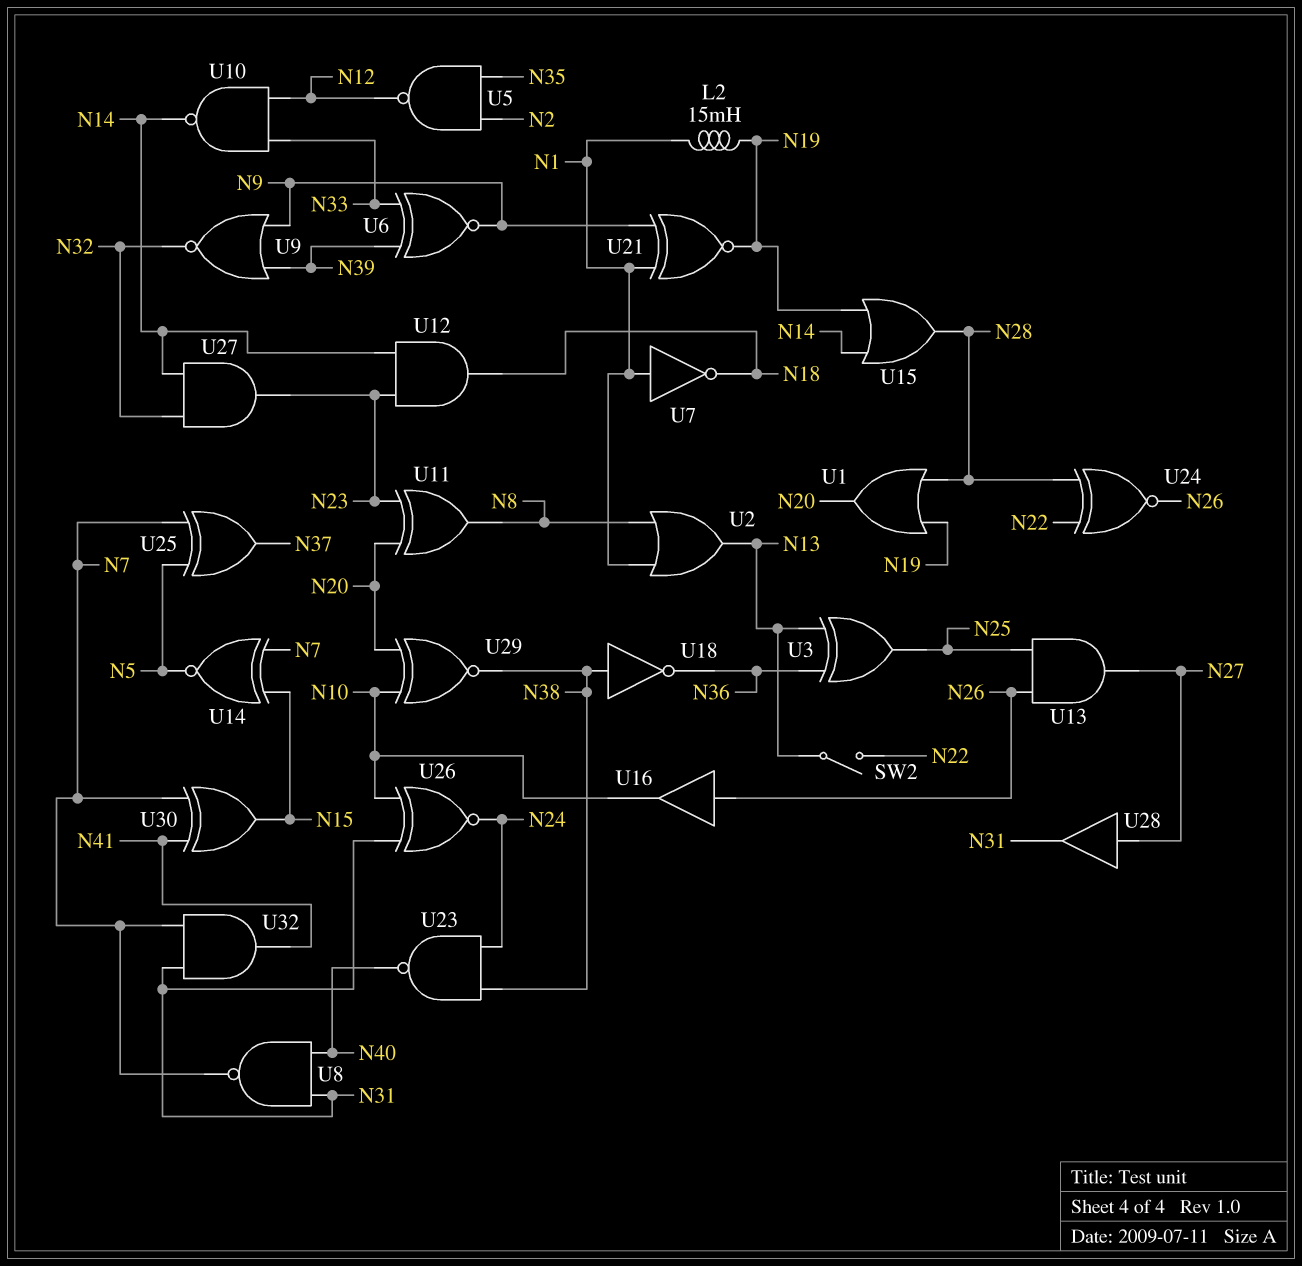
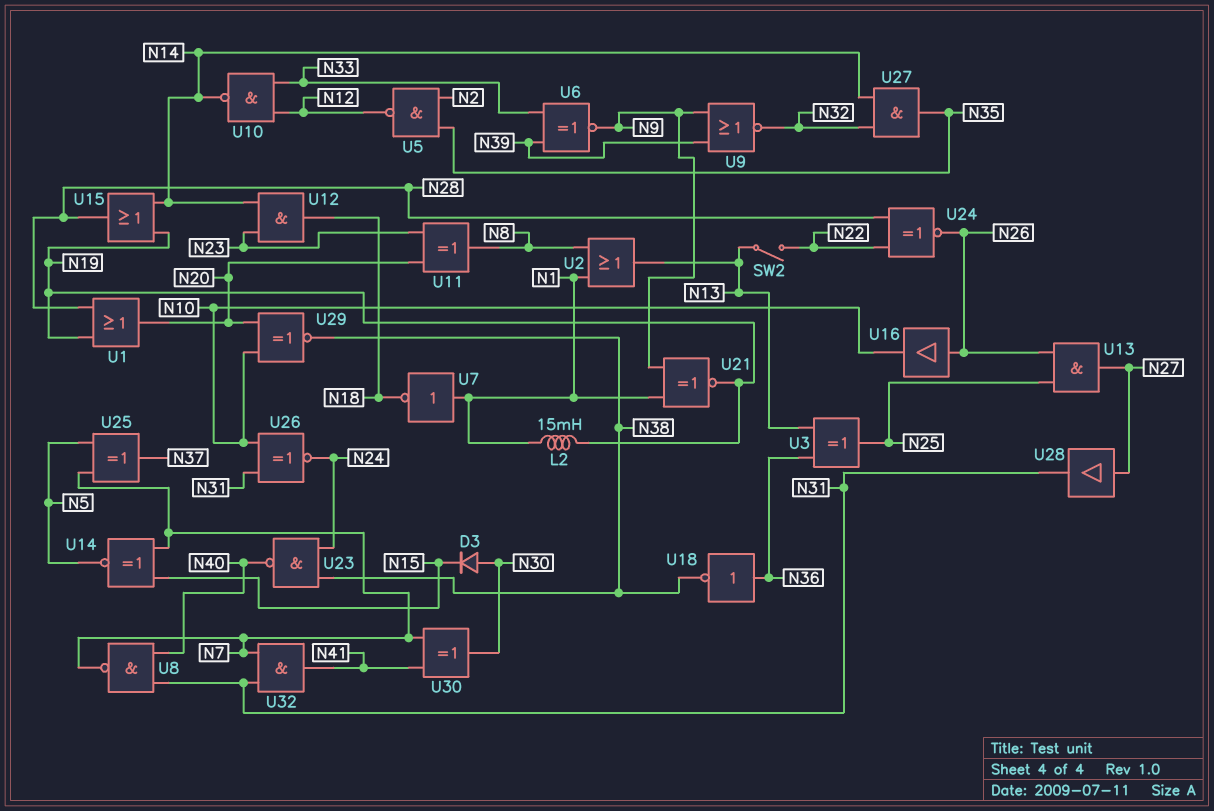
D3: none -> diode (A N30, K N15)
U18: NOT (in N38, out N36) -> NOT (in N36, out N38)
U27: AND (in N14, in N32, out N23) -> AND (in N14, in N32, out N35)
U30: XOR (in N7, in N41, out N15) -> XOR (in N7, in N41, out N30)

